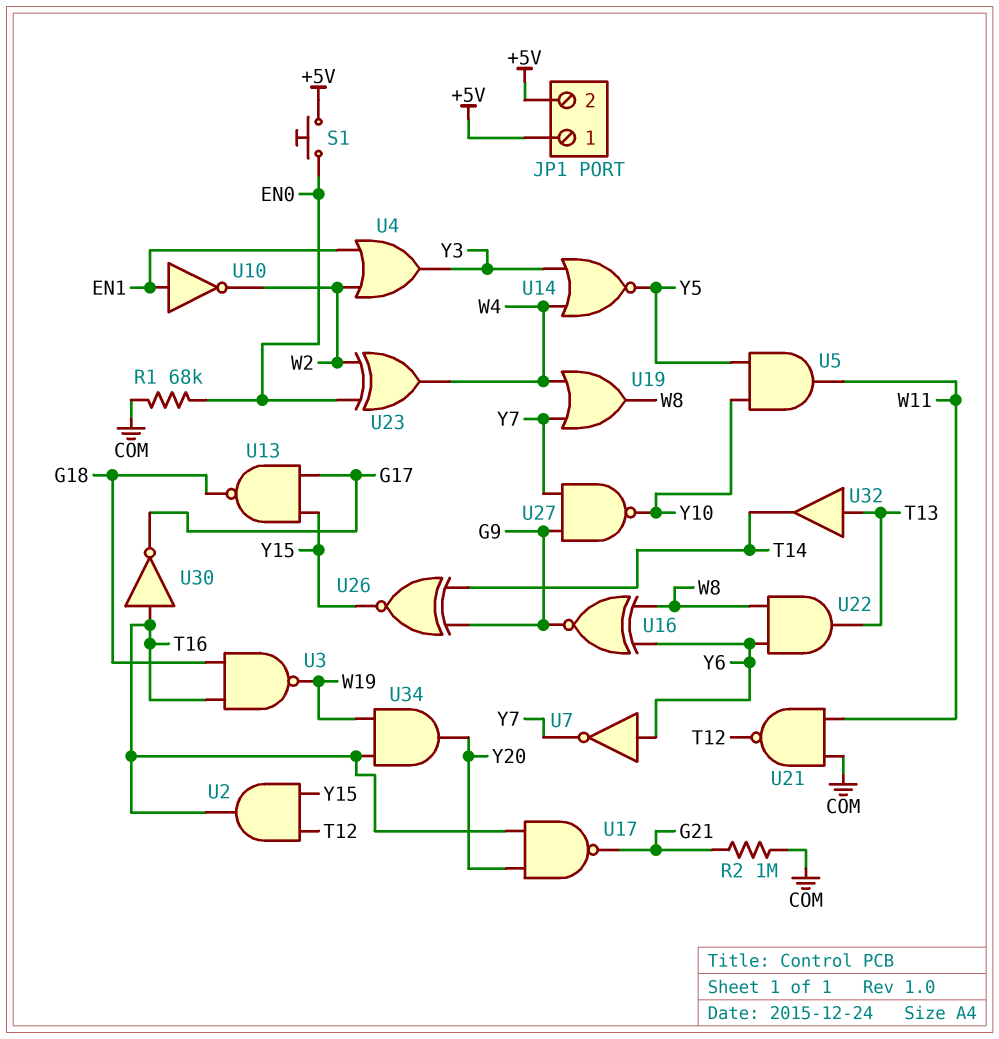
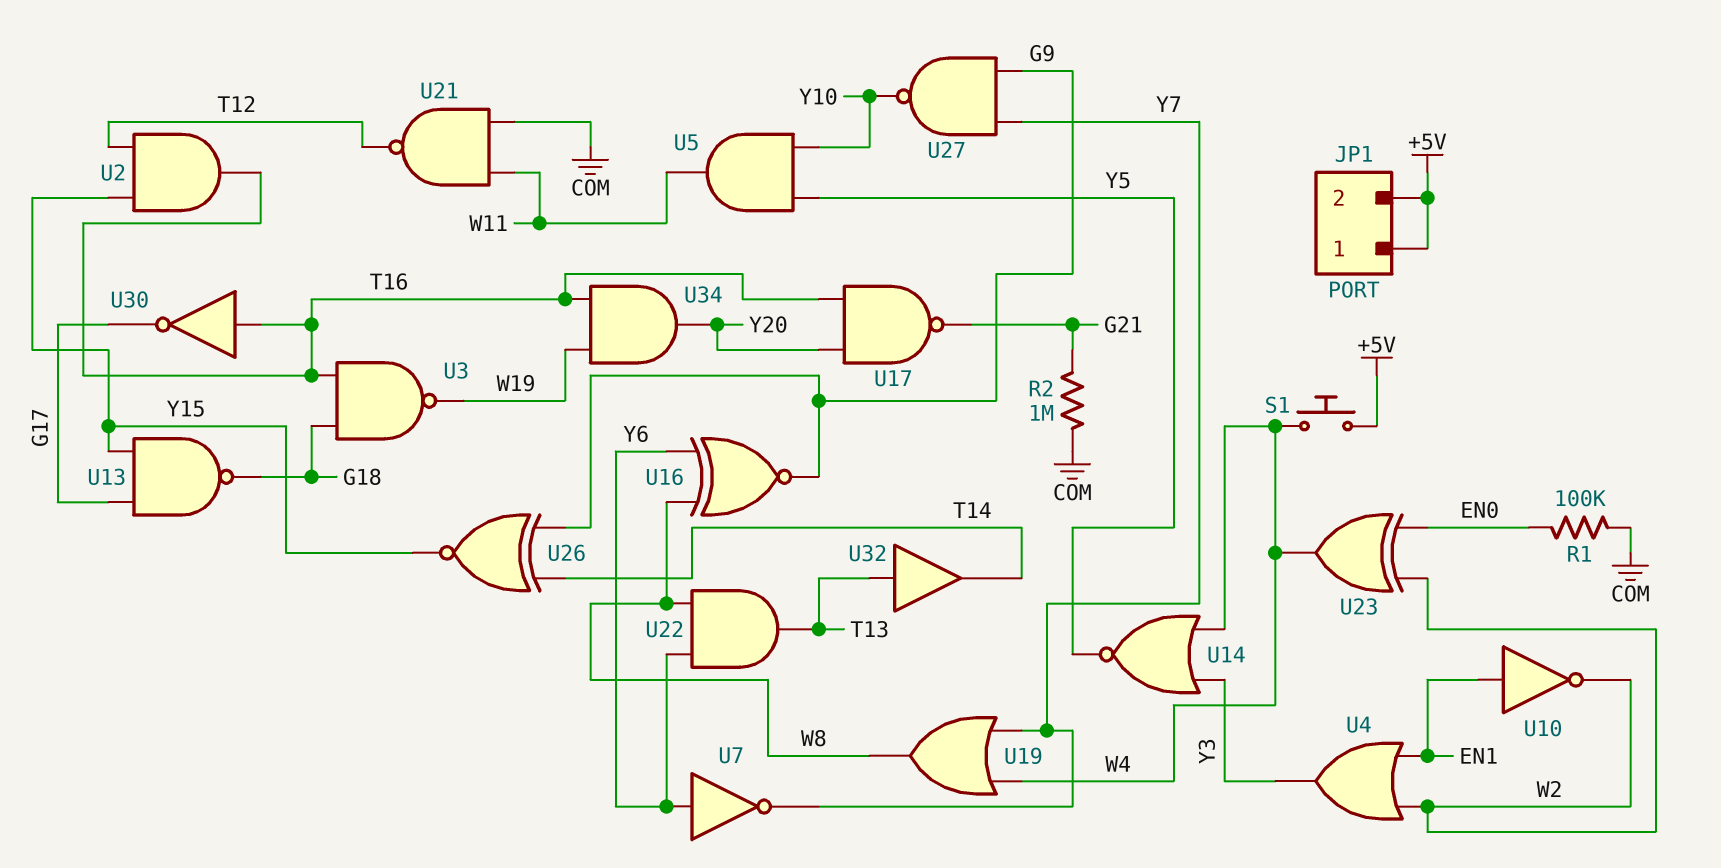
R1: 68k (COM, EN0) -> 100k (COM, EN0)
S1: button (+5V, EN0) -> button (+5V, W4)

